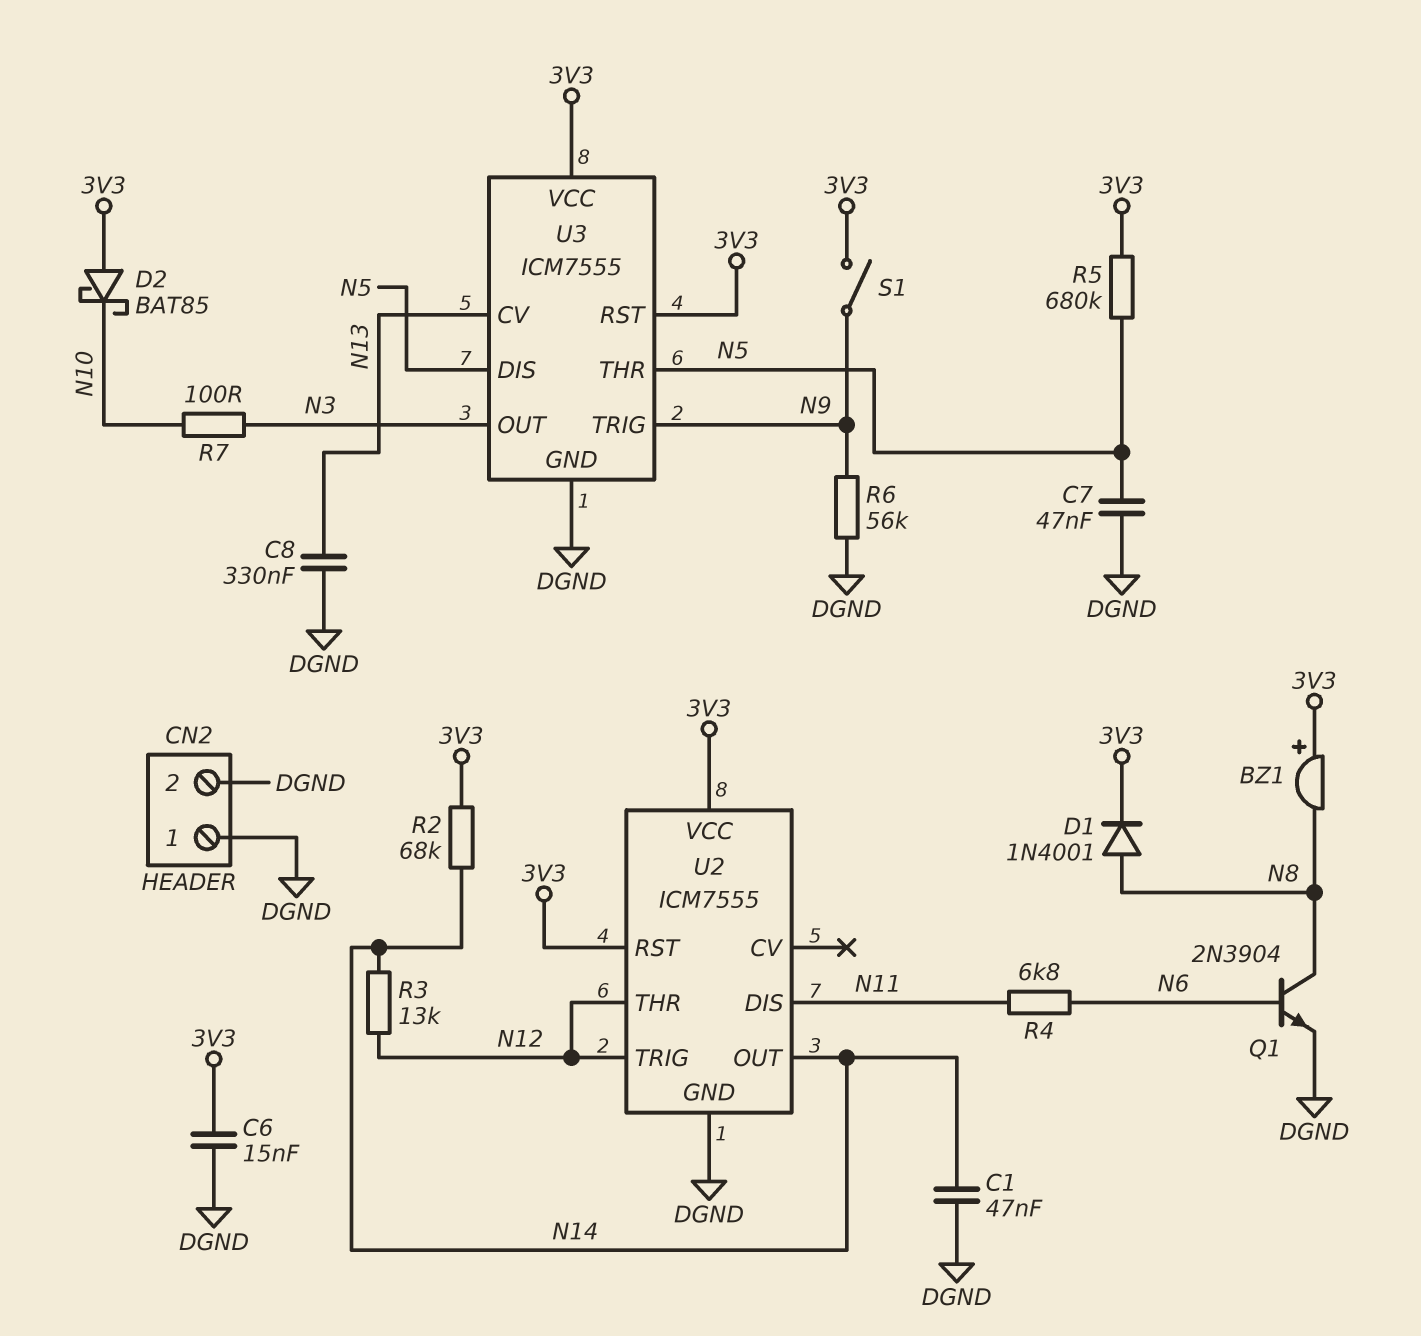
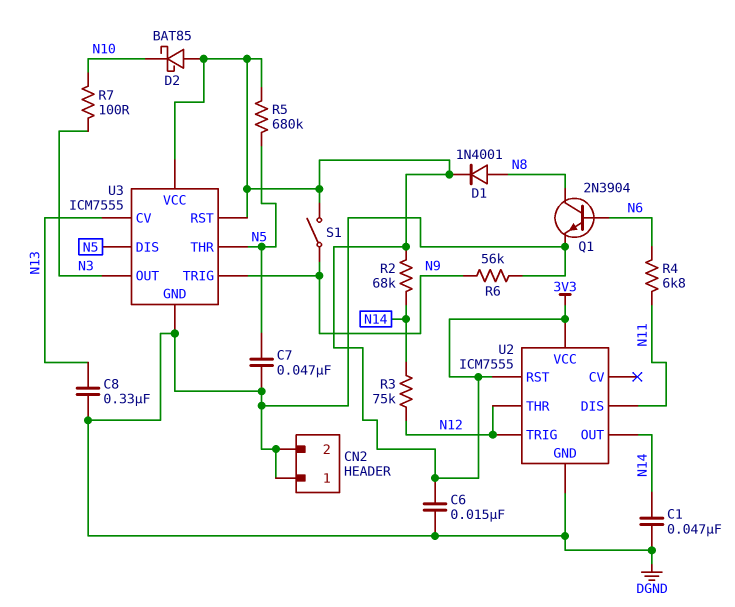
BZ1: buzzer (plus 3V3, minus N8) -> none
R3: 13k (N12, N14) -> 75k (N12, N14)

